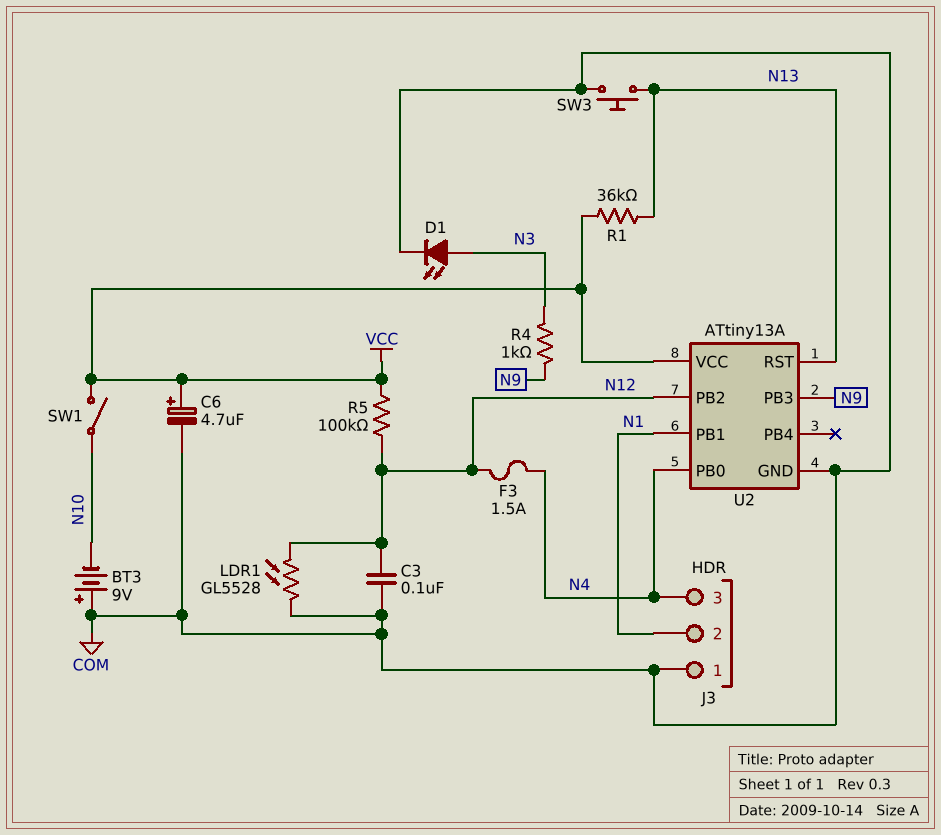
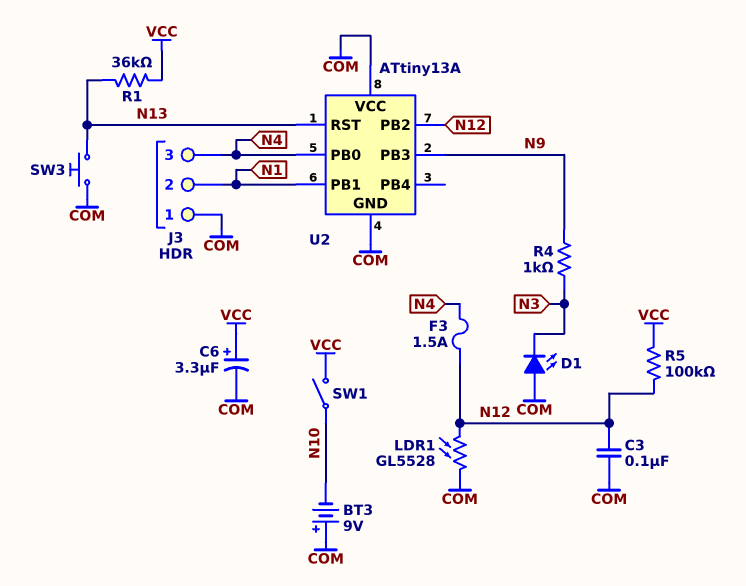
C6: 4.7uF (plus VCC, minus COM) -> 3.3uF (plus VCC, minus COM)
D1: LED (A N3, K COM) -> LED (A COM, K N3)
U2 pin VCC: VCC -> COM

